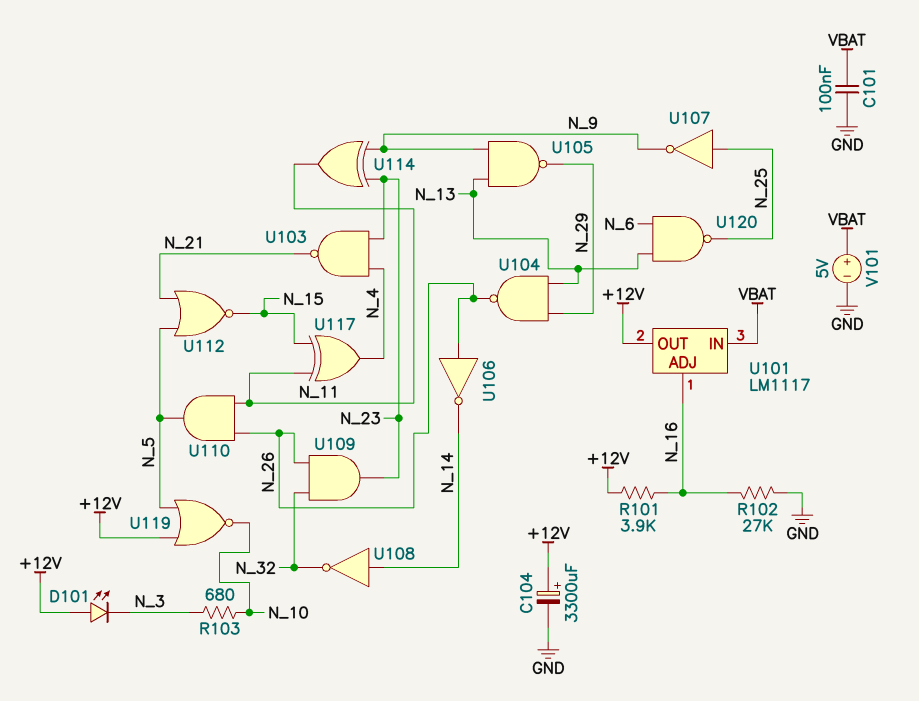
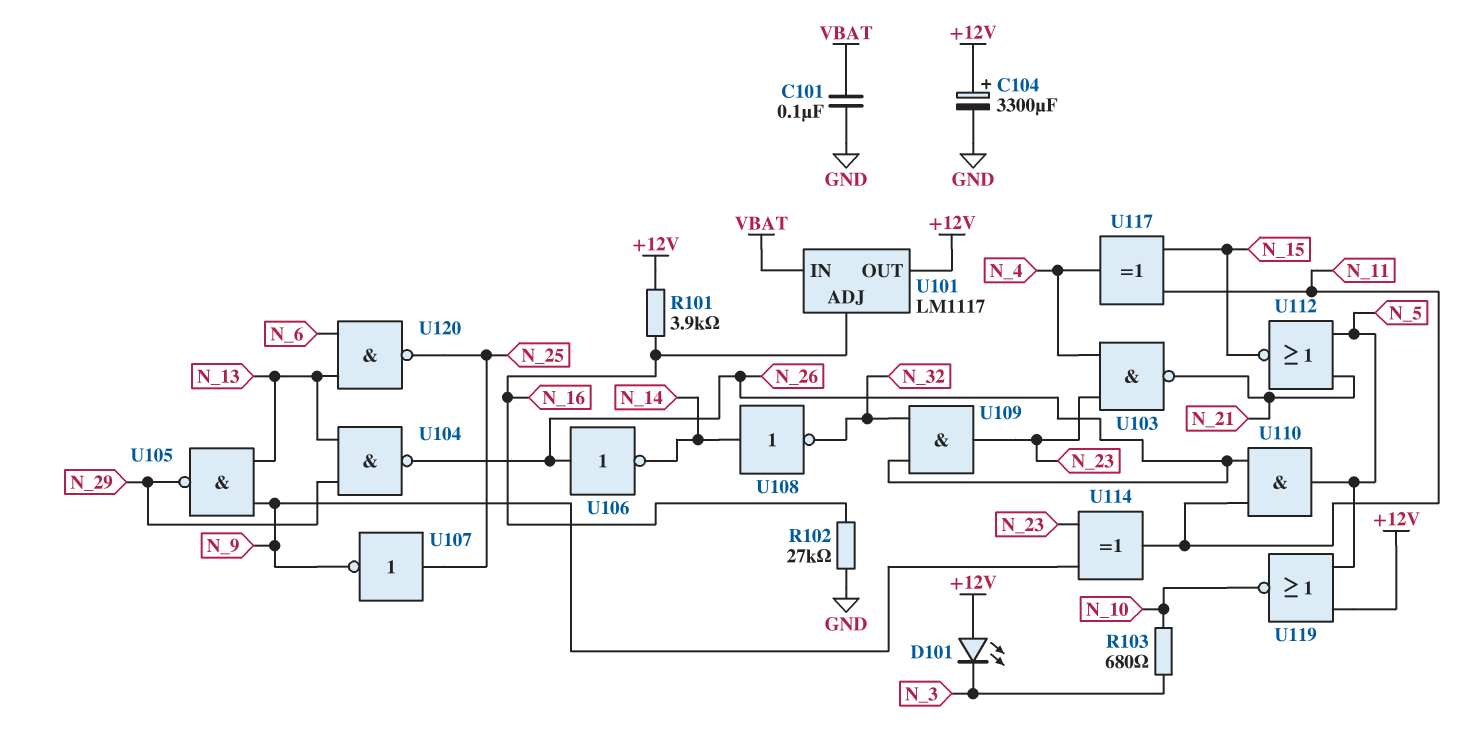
V101: 5V (plus VBAT, minus GND) -> none

